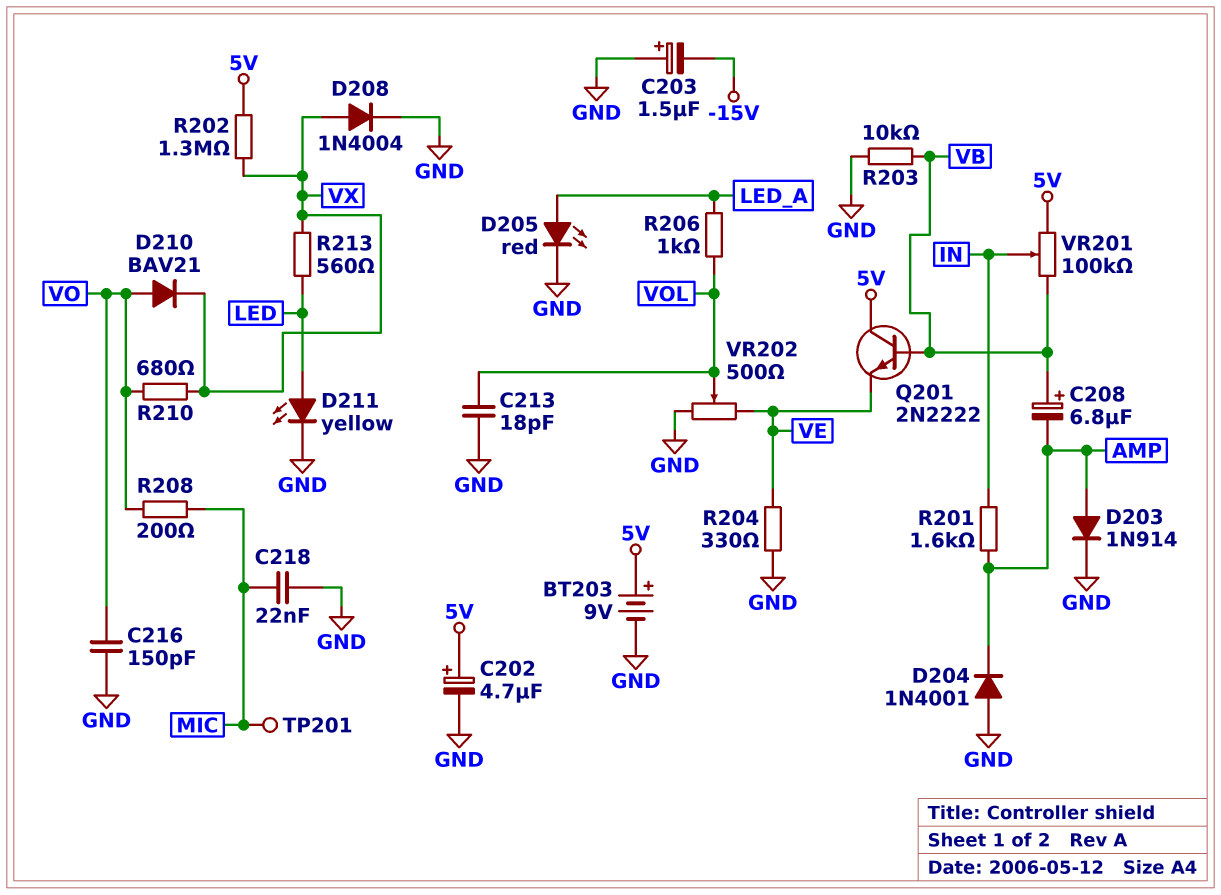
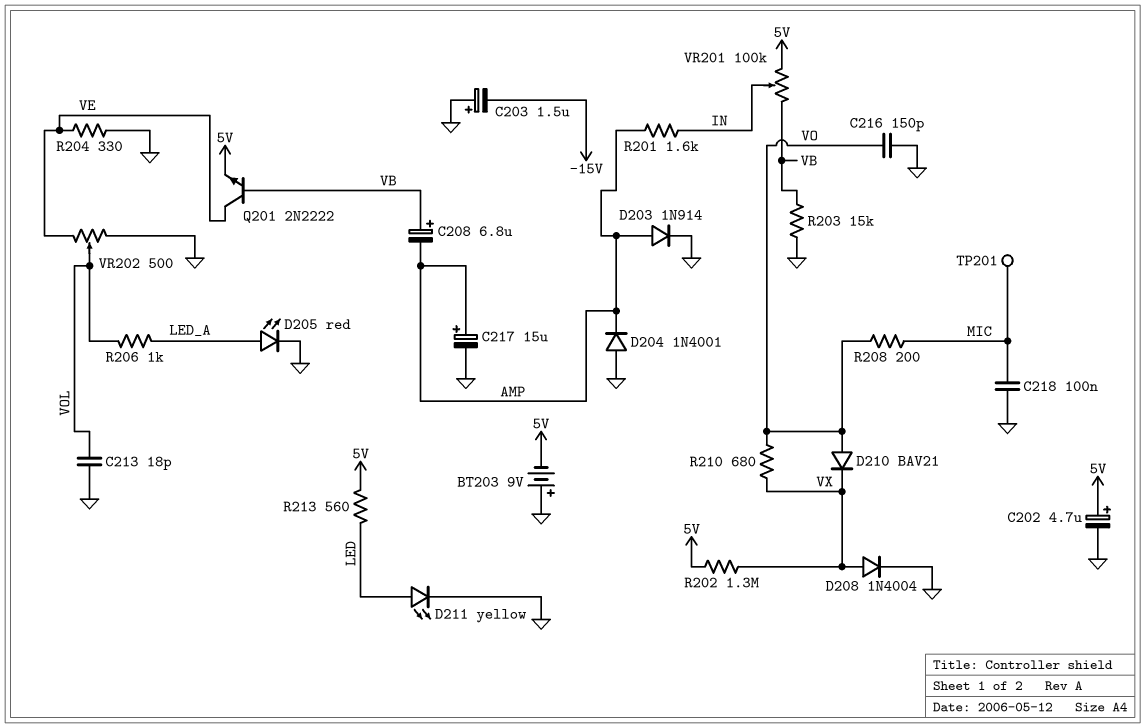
BT203: 9V (plus 5V, minus GND) -> 9V (plus GND, minus 5V)
C217: none -> 15uF (plus AMP, minus GND)
C218: 22nF (GND, MIC) -> 100nF (GND, MIC)
Q201: NPN 2N2222 (B VB, C 5V, E VE) -> NPN 2N2222 (B VB, C VE, E 5V)
R203: 10k (GND, VB) -> 15k (GND, VB)
R213: 560 (LED, VX) -> 560 (5V, LED)

